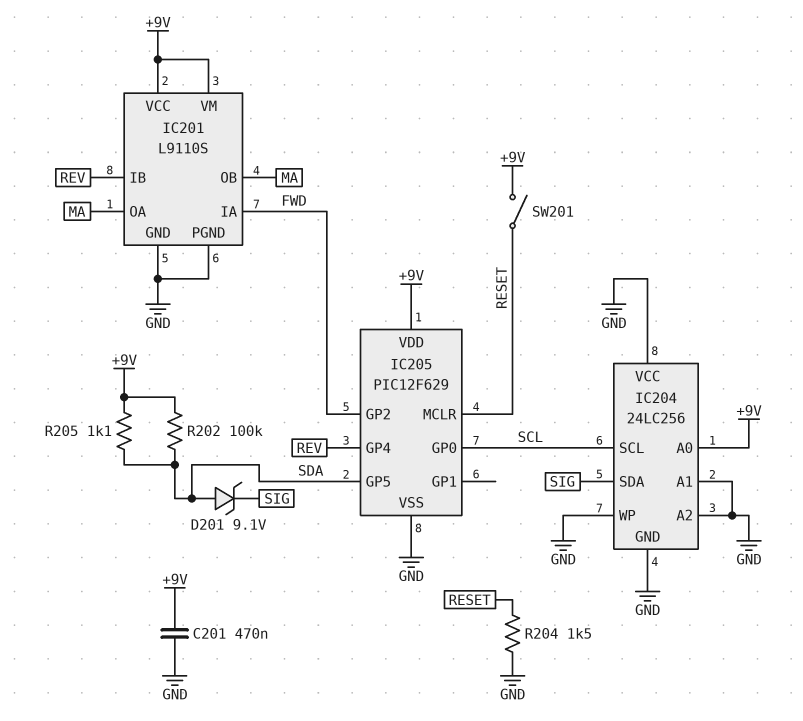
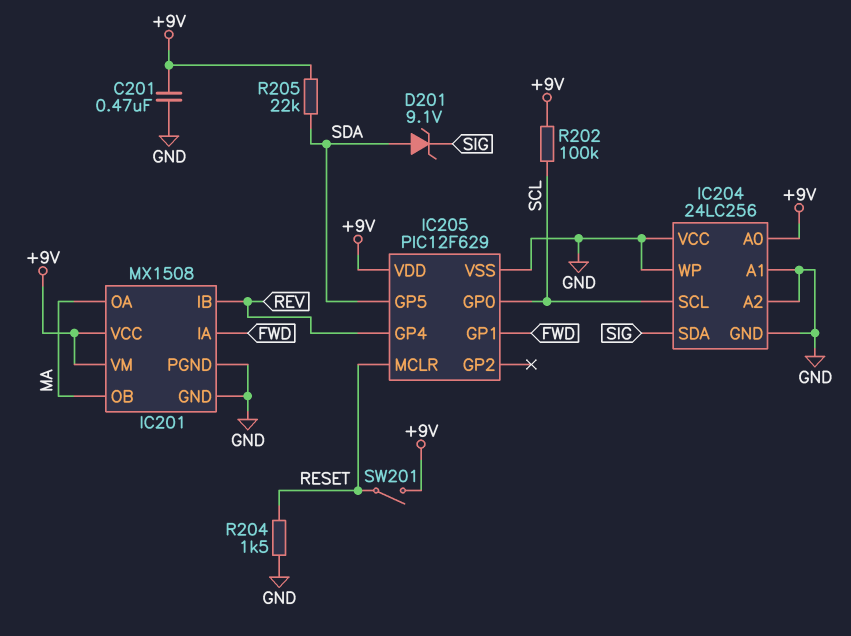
IC201: L9110S -> MX1508
IC205 pin GP1: none -> FWD
IC205 pin GP2: FWD -> none
R202: 100k (+9V, SDA) -> 100k (+9V, SCL)
R205: 1.1k (+9V, SDA) -> 22k (+9V, SDA)

